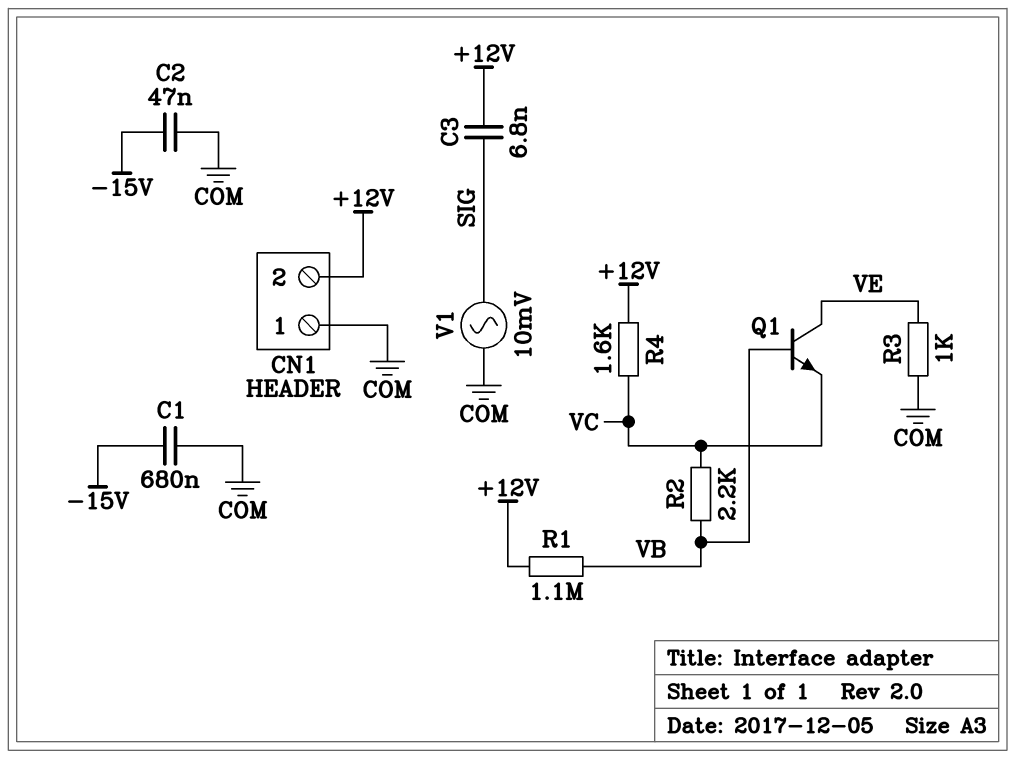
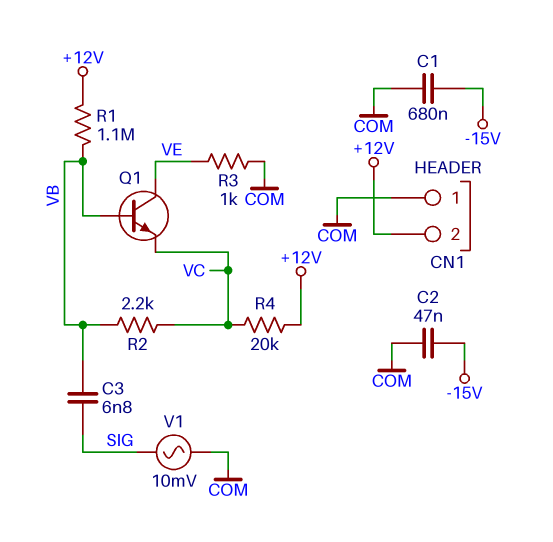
C3: 6.8nF (+12V, SIG) -> 6.8nF (SIG, VB)
R4: 1.6k (+12V, VC) -> 20k (+12V, VC)

